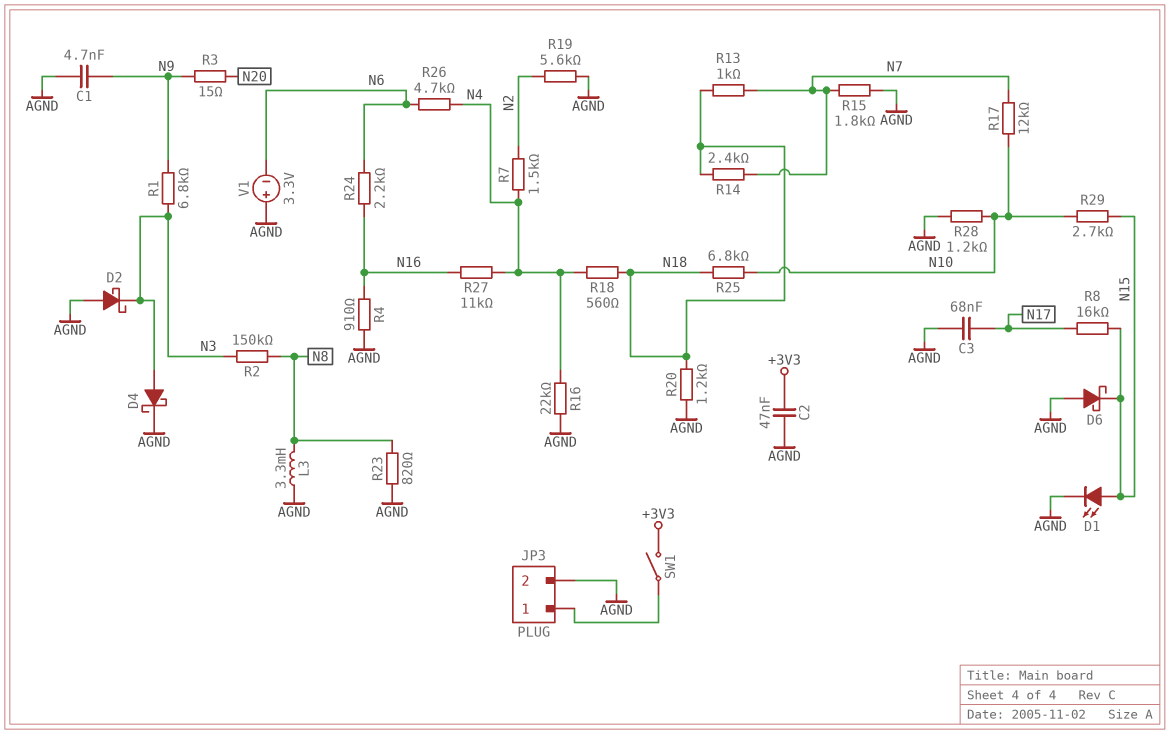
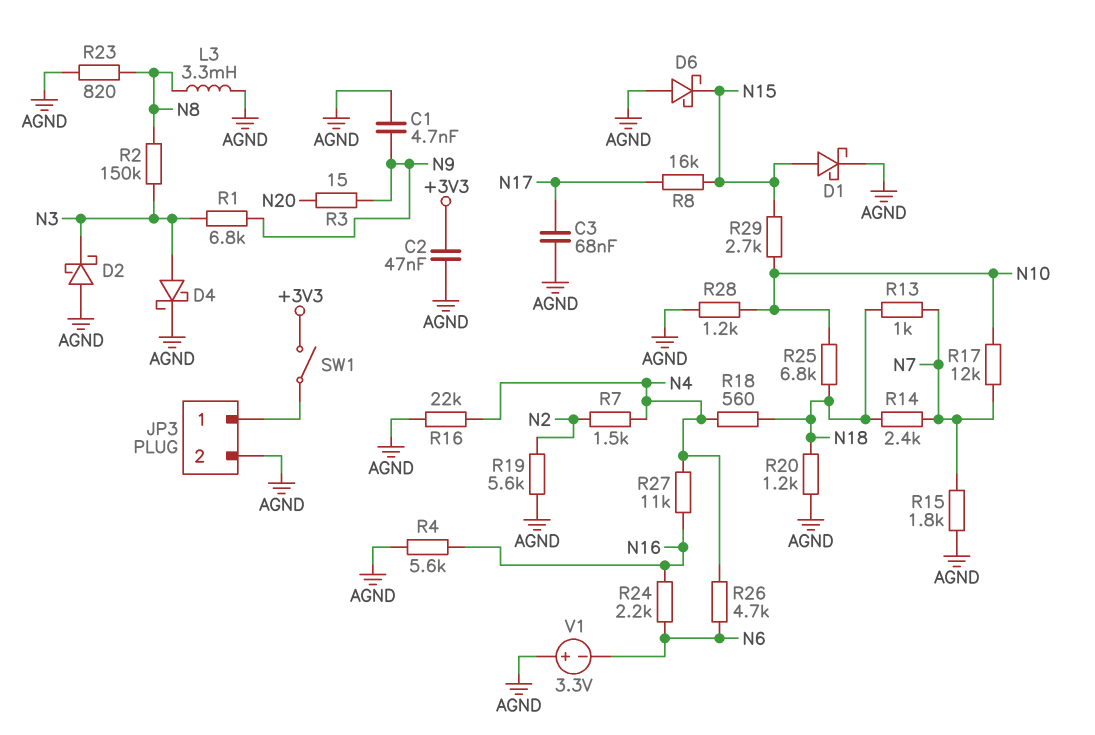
D1: LED (A N15, K AGND) -> schottky (A N15, K AGND)
R4: 910 (AGND, N16) -> 5.6k (AGND, N16)

